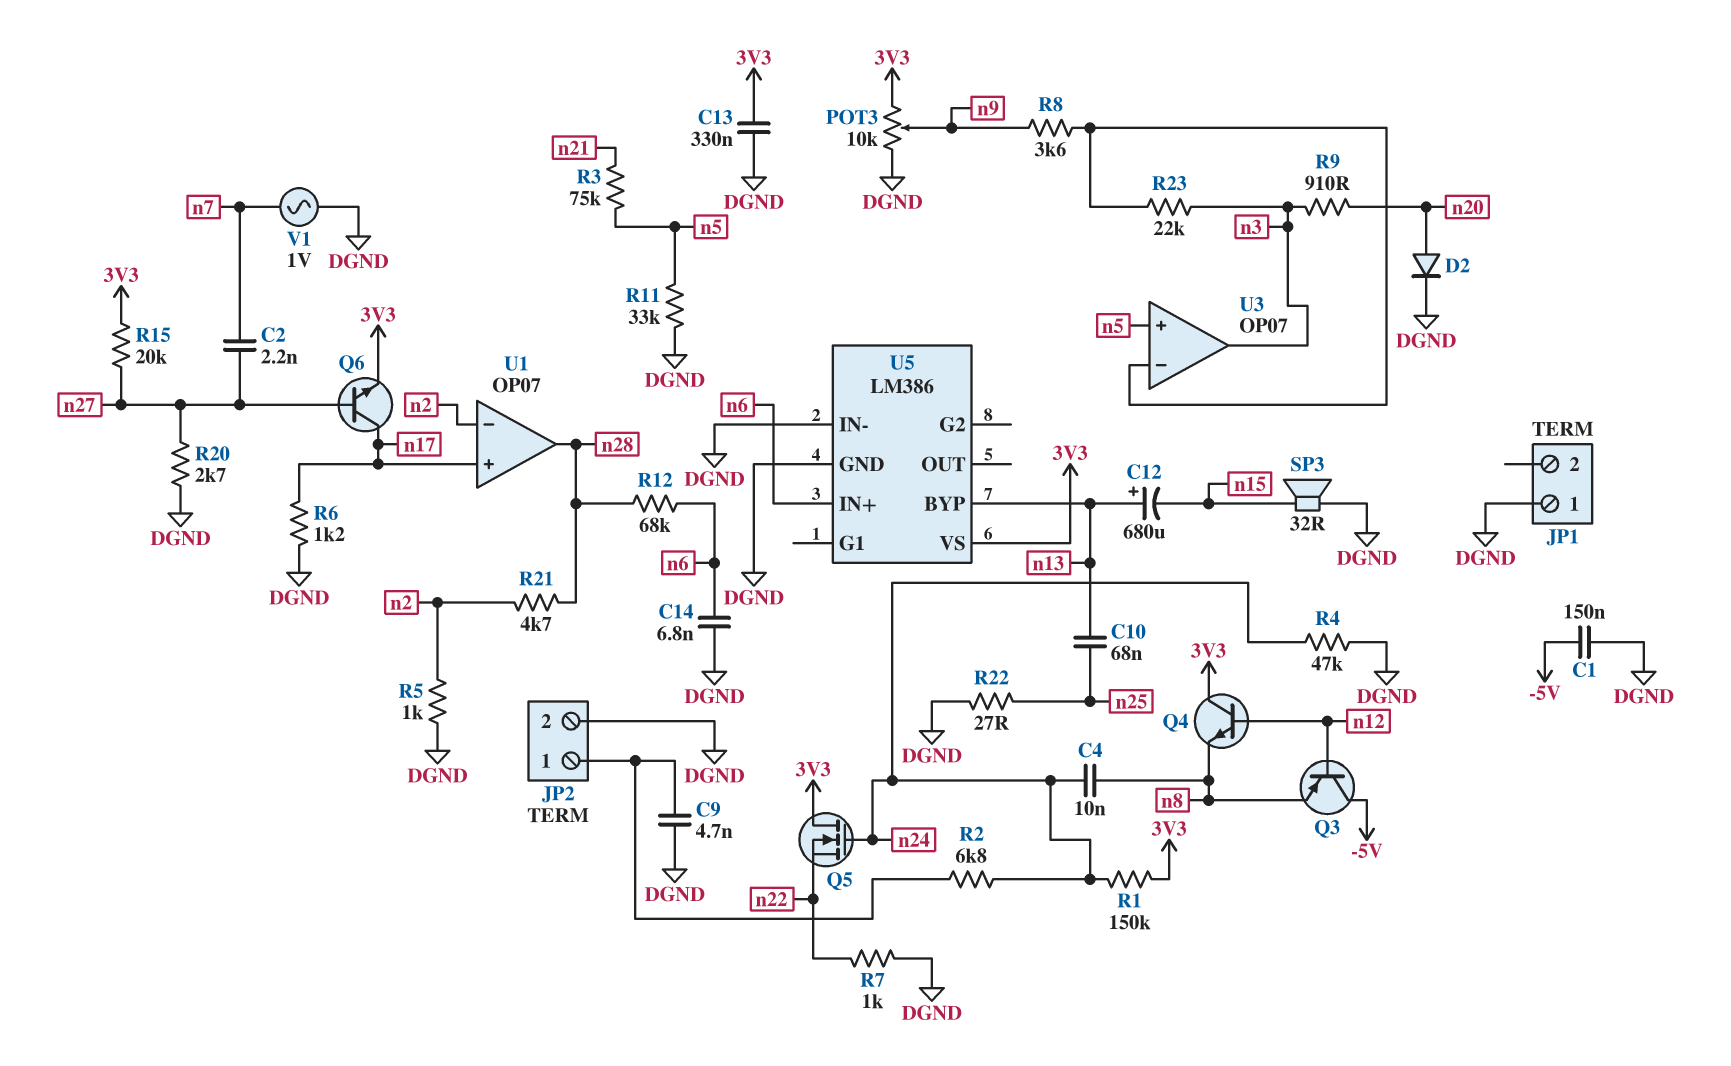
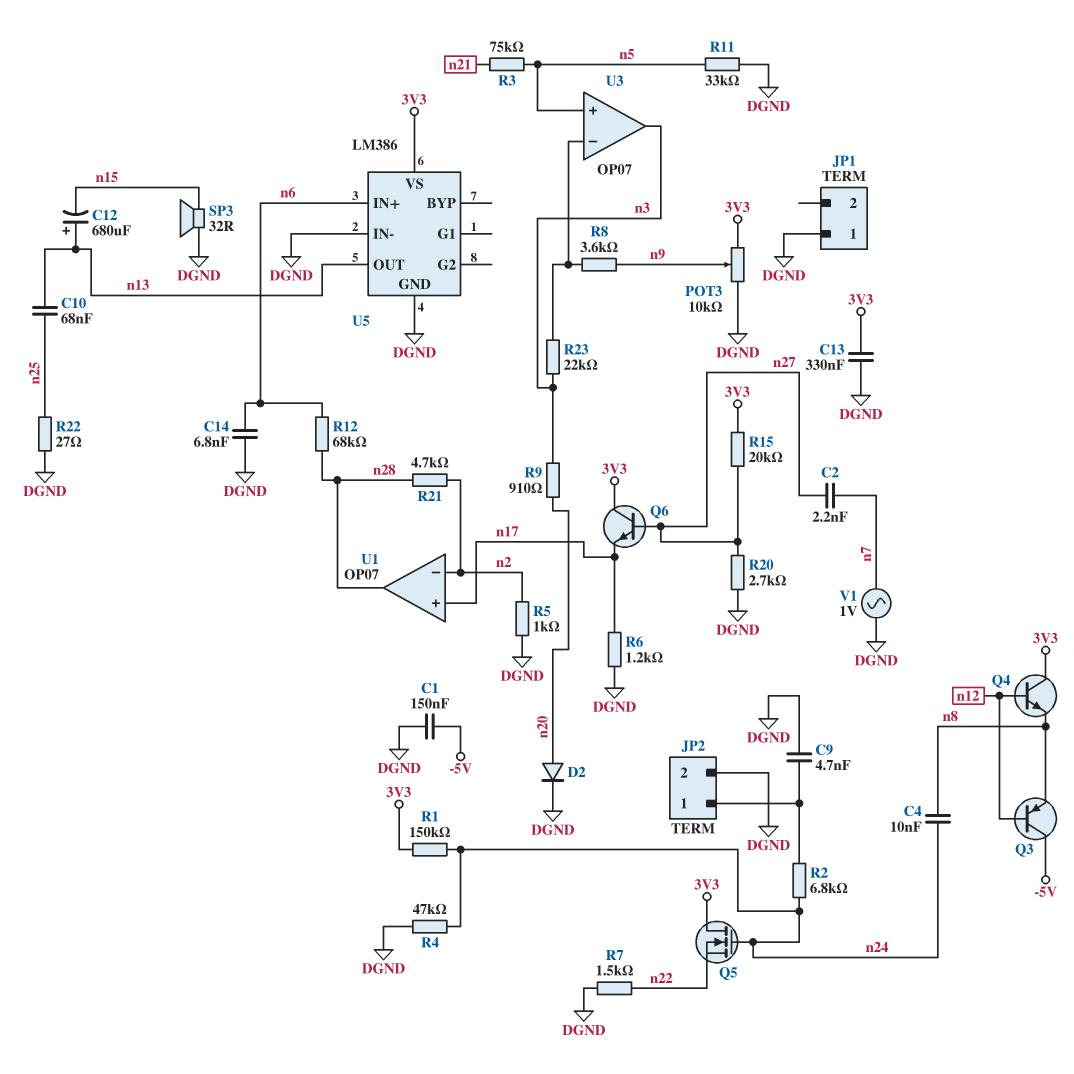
Q6: NPN (B n27, C n17, E 3V3) -> NPN (B n27, C 3V3, E n17)
R7: 1k (DGND, n22) -> 1.5k (DGND, n22)
U5 pin BYP: n13 -> none
U5 pin OUT: none -> n13

